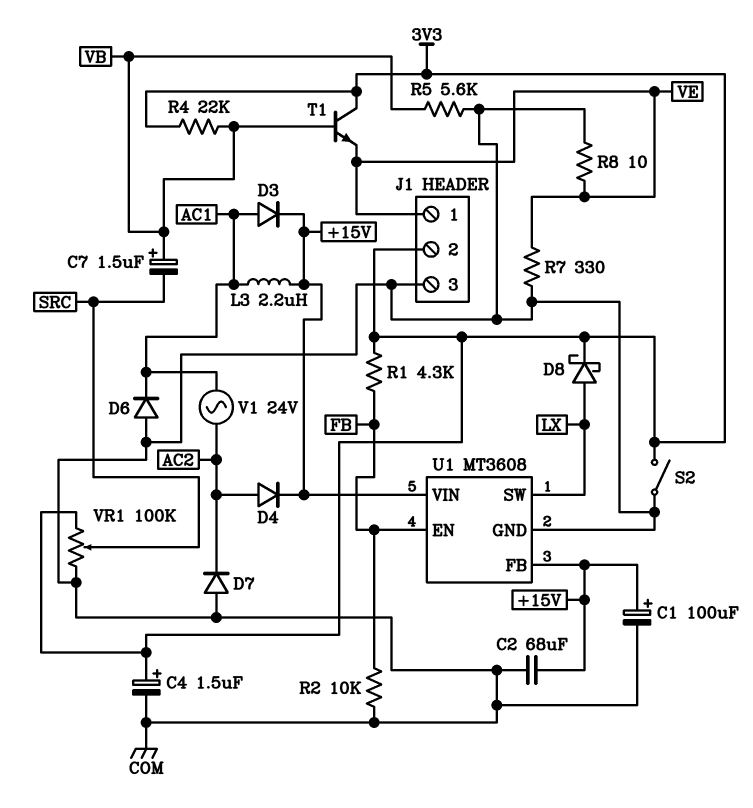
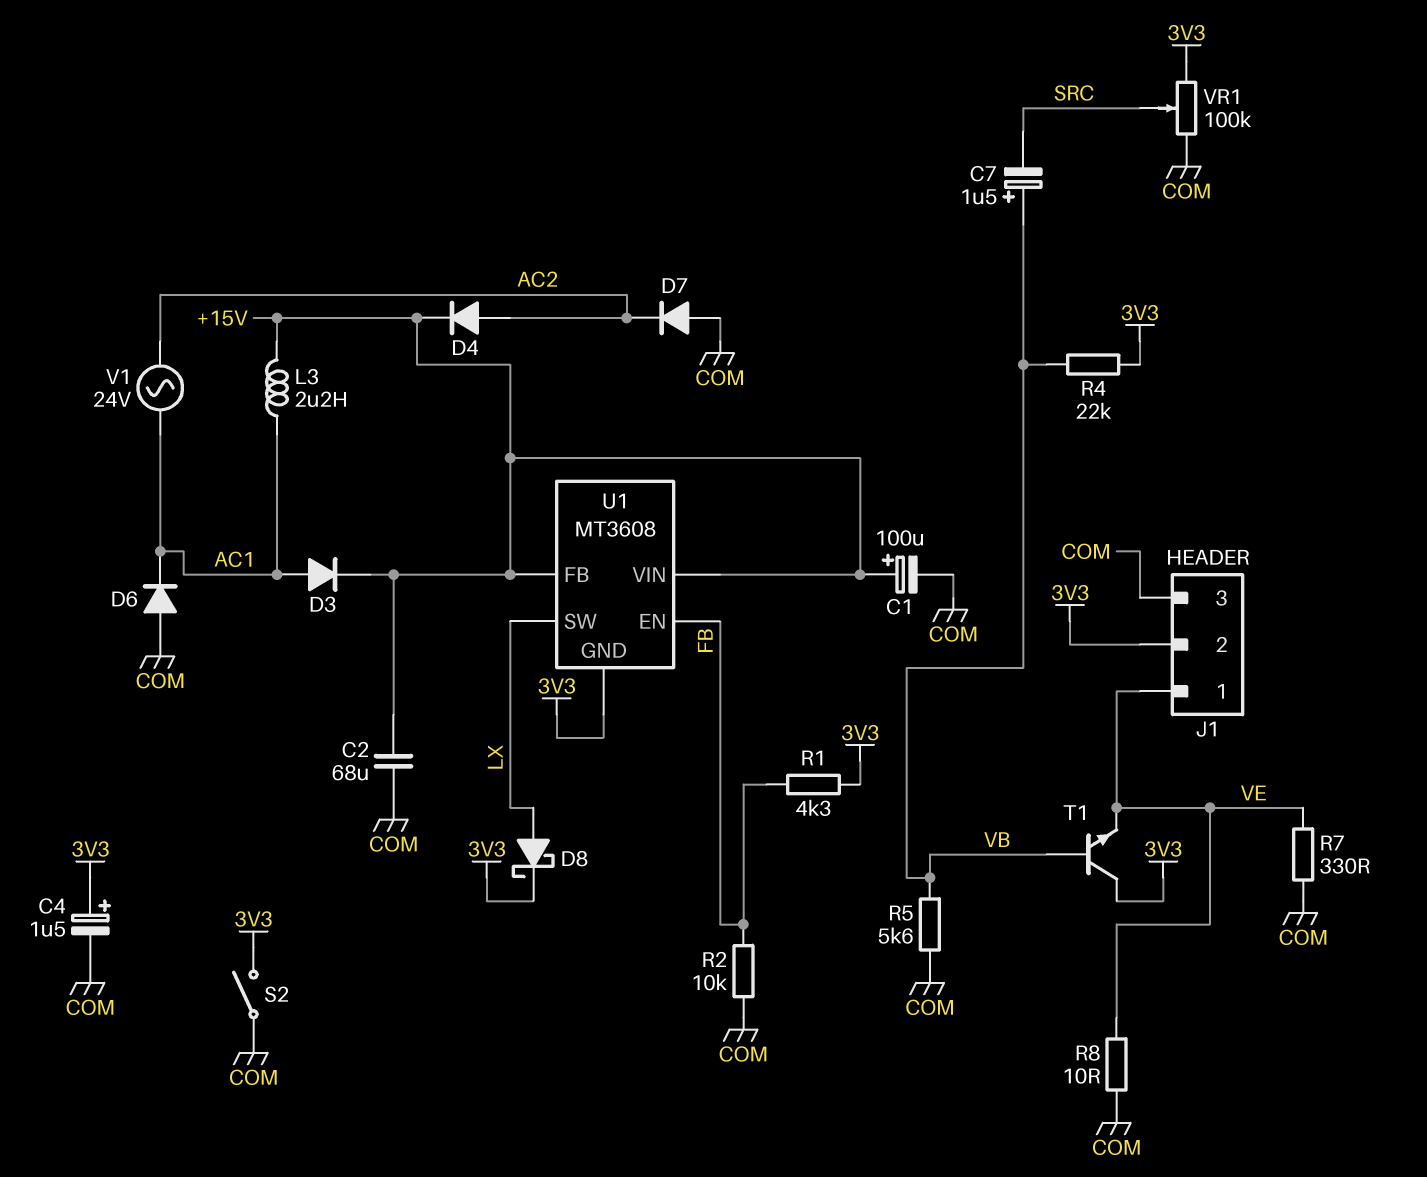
U1 pin GND: COM -> 3V3

